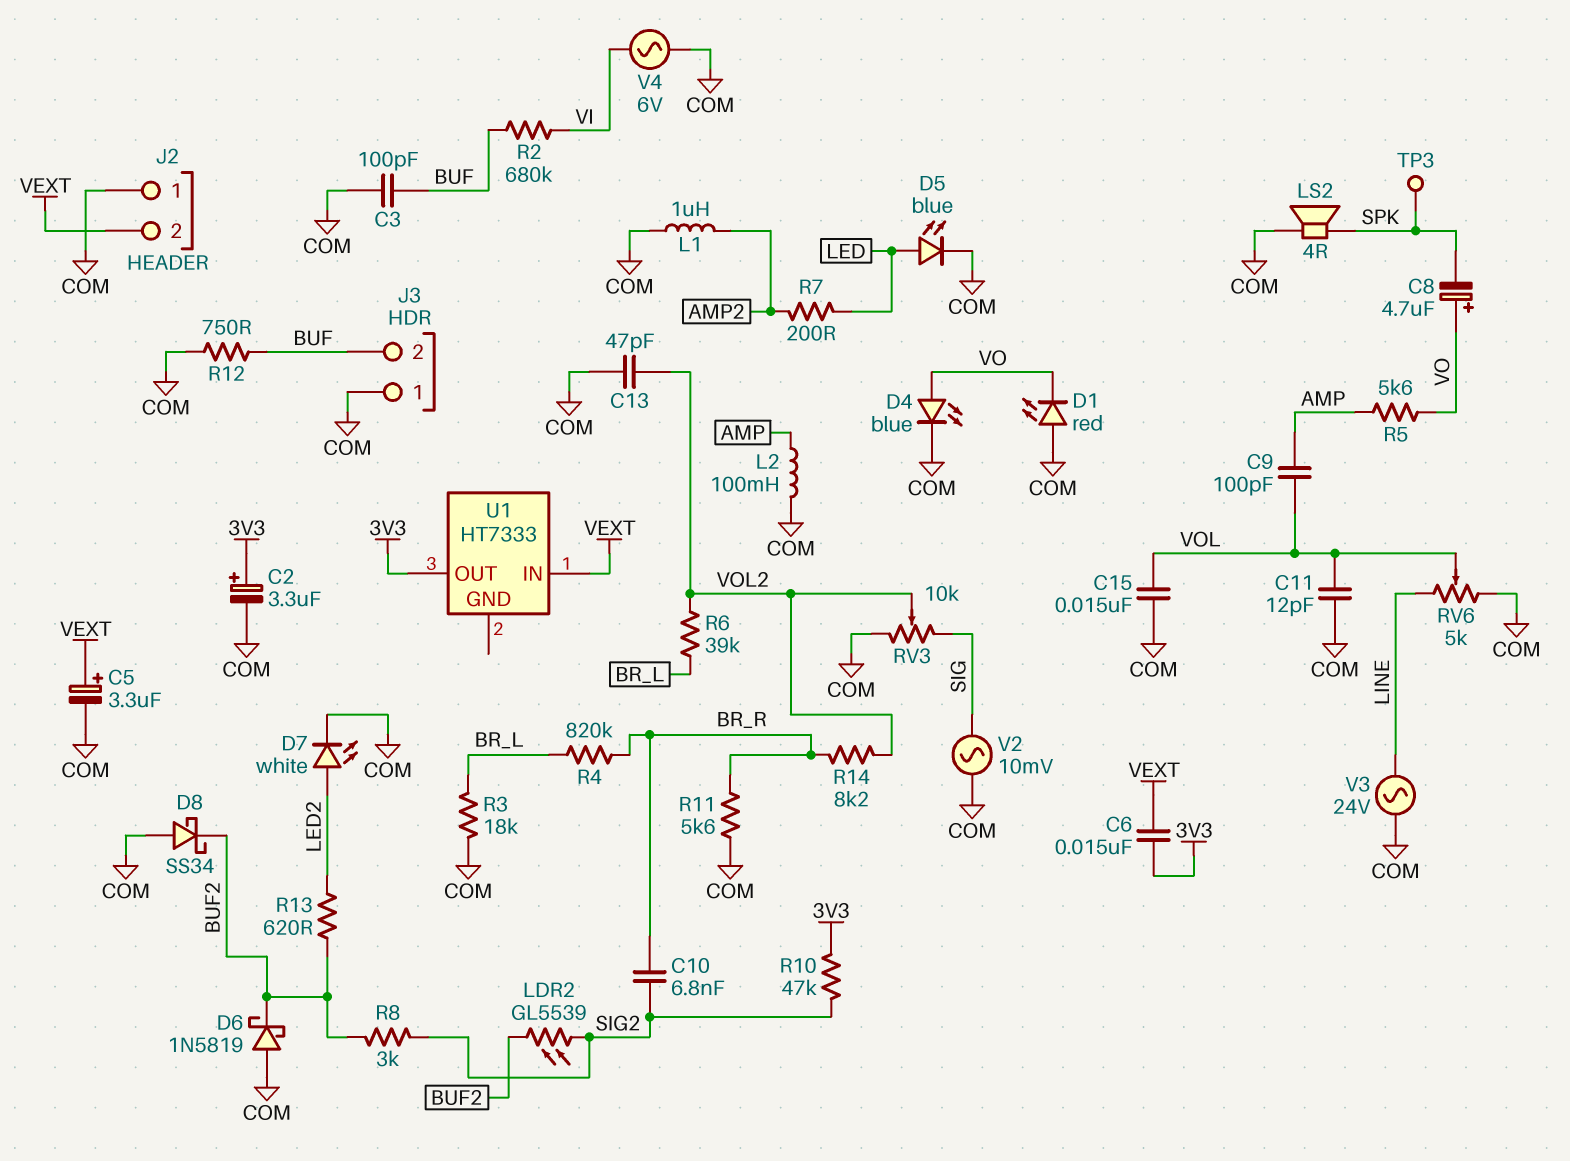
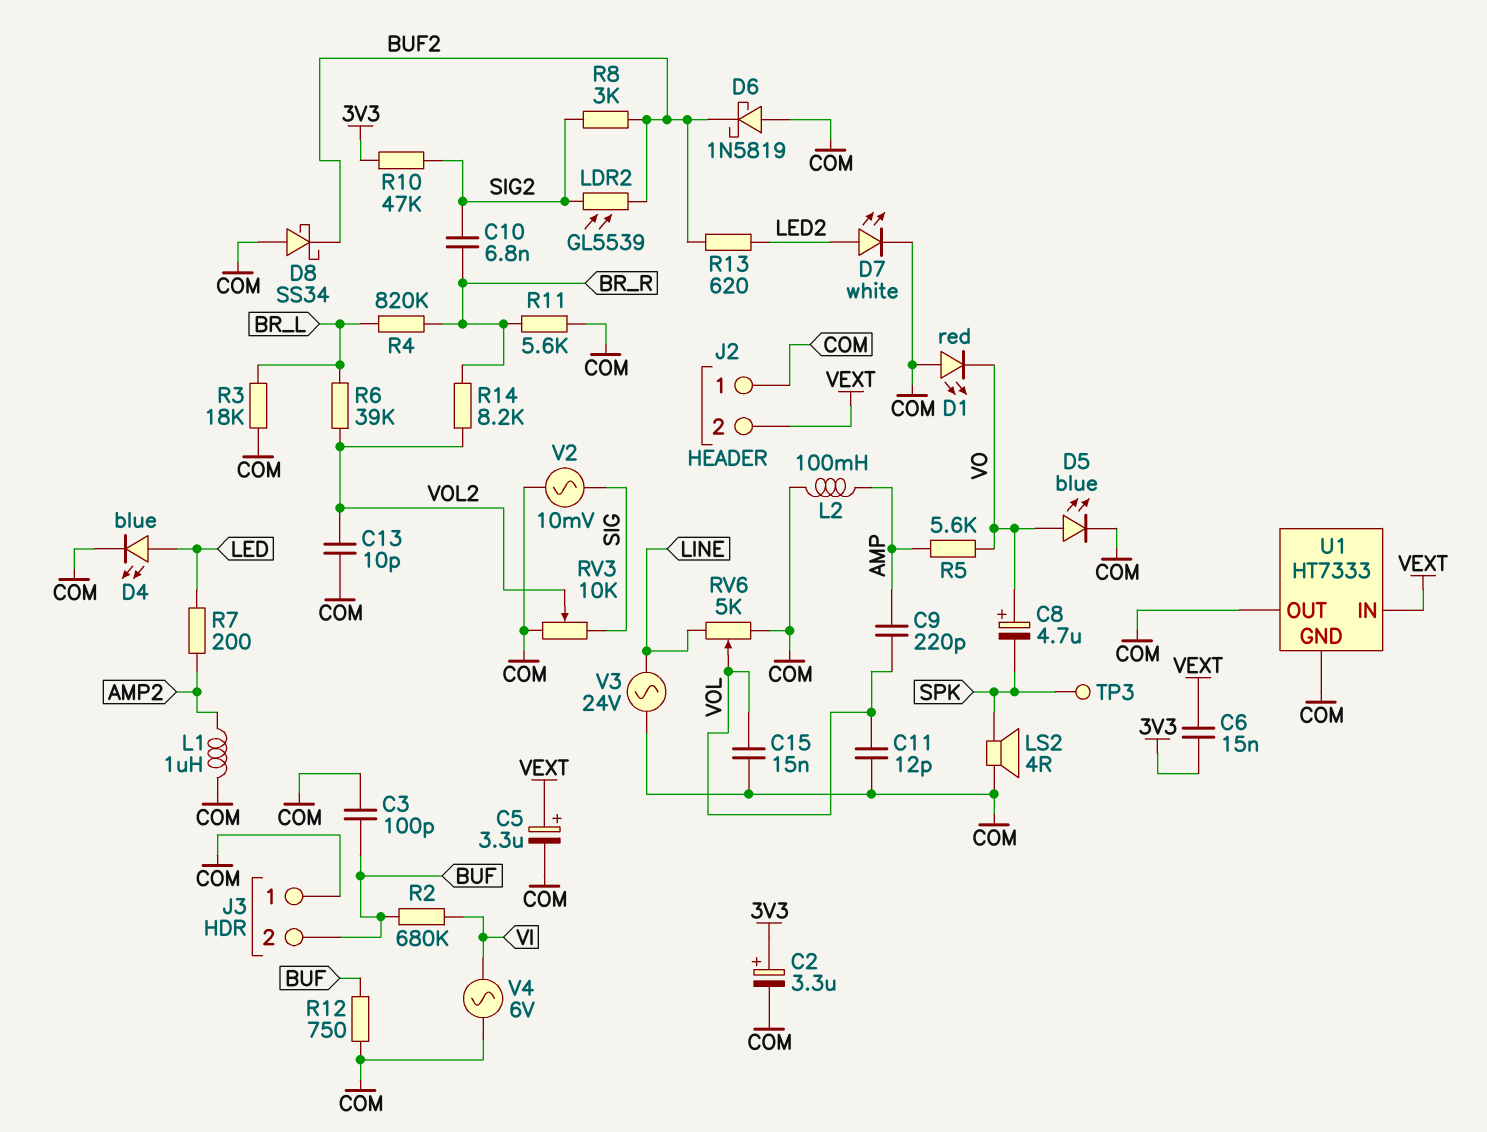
C9: 100pF (AMP, VOL) -> 220pF (AMP, VOL)
C13: 47pF (COM, VOL2) -> 10pF (COM, VOL2)
D4: LED blue (A VO, K COM) -> LED blue (A LED, K COM)
D5: LED blue (A LED, K COM) -> LED blue (A VO, K COM)
U1 pin GND: none -> COM
U1 pin OUT: 3V3 -> COM

